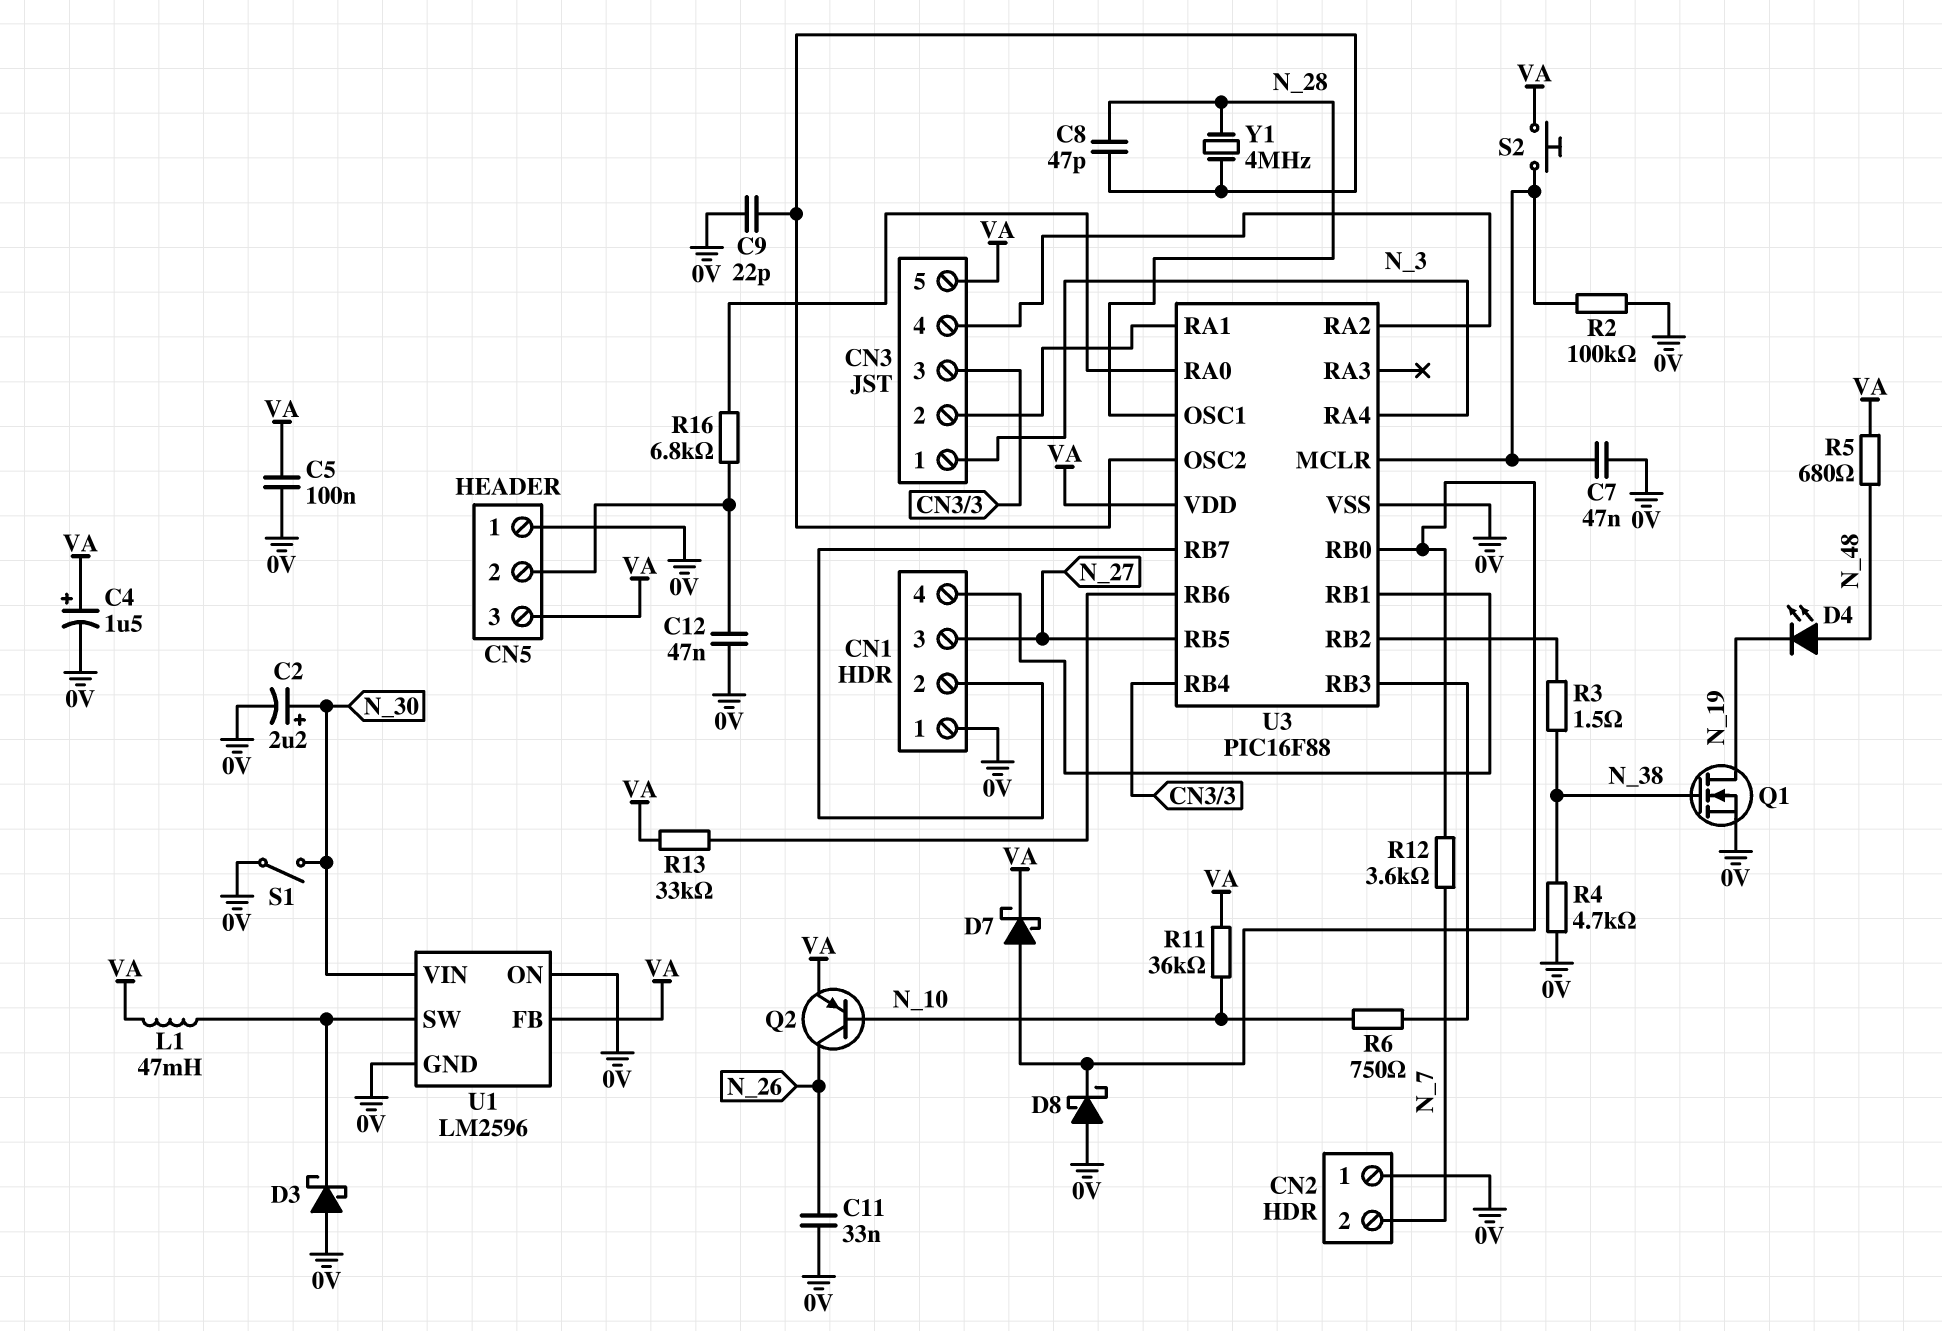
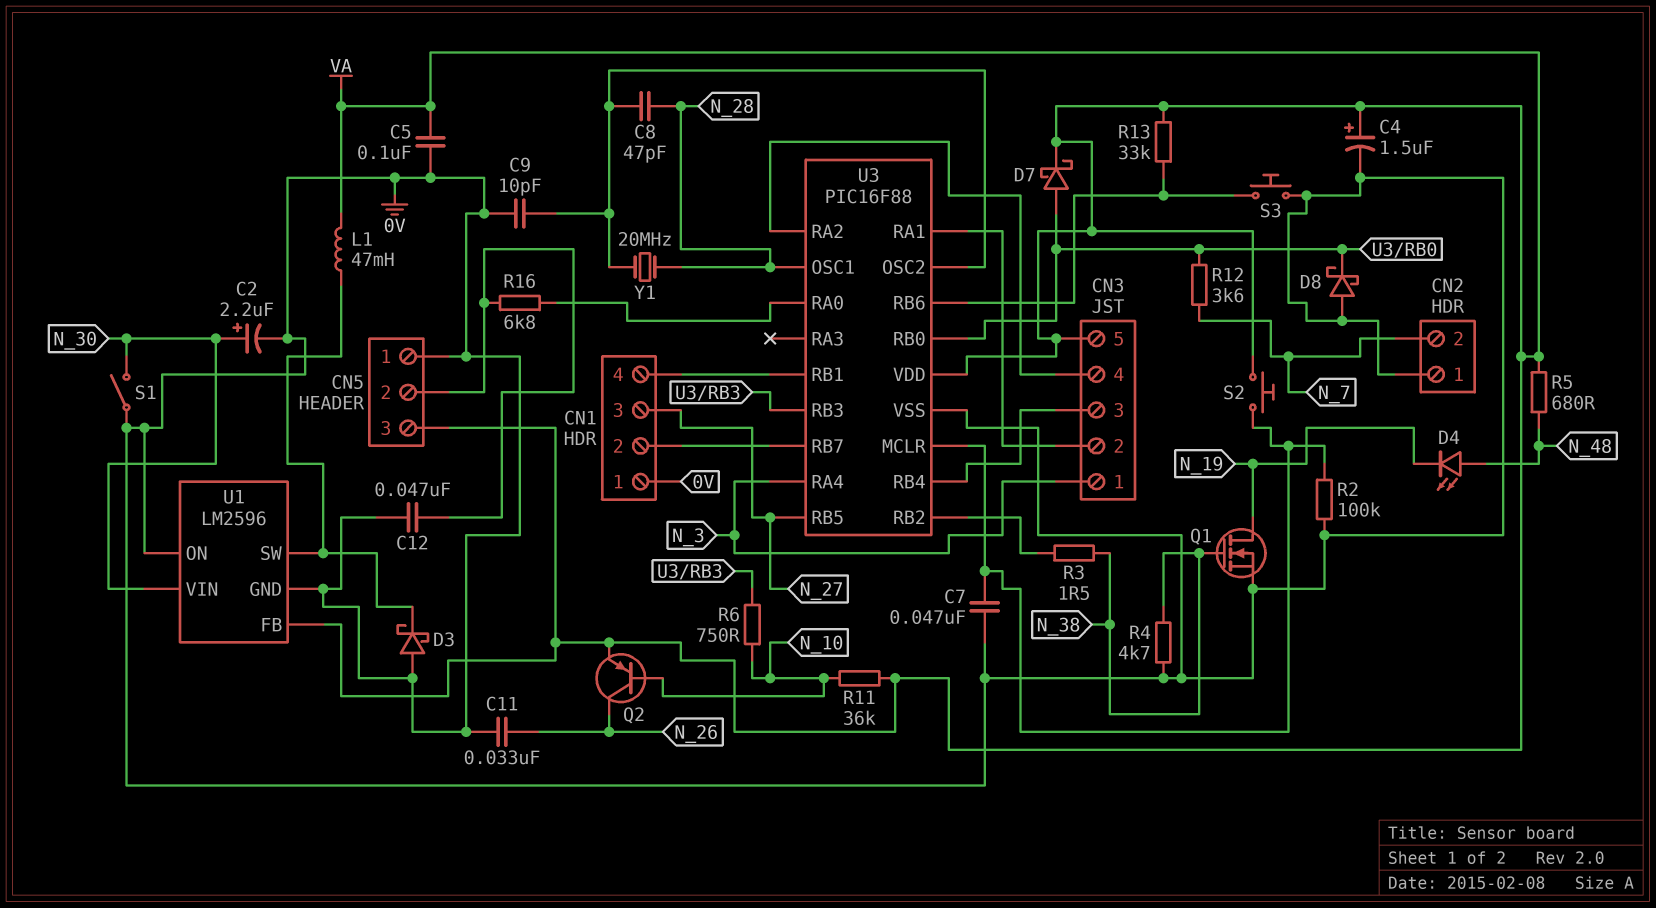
C9: 22pF (0V, U3/OSC2) -> 10pF (0V, U3/OSC2)
S3: none -> button (0V, U3/RB6)
Y1: 4MHz (N_28, U3/OSC2) -> 20MHz (N_28, U3/OSC2)

